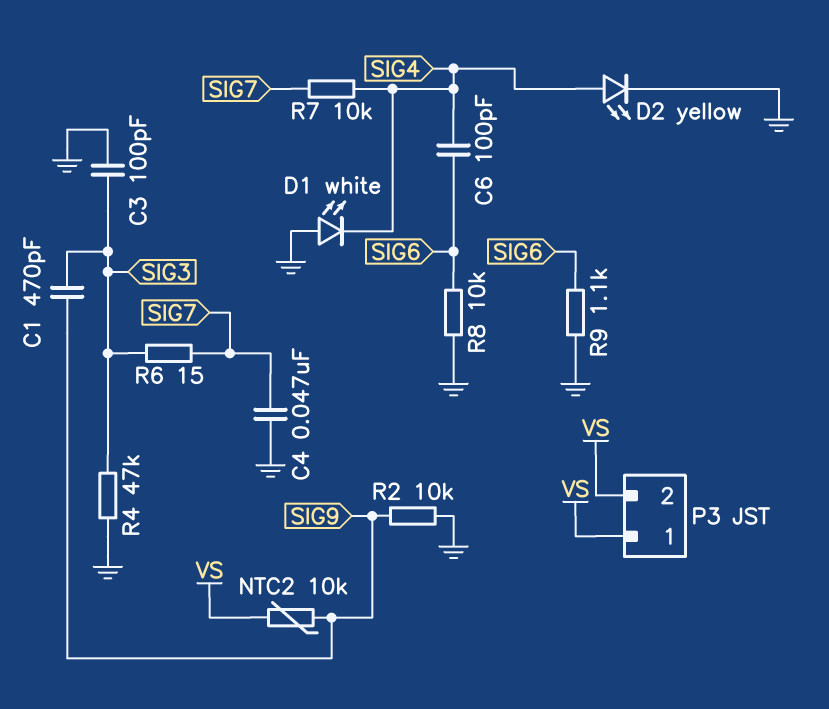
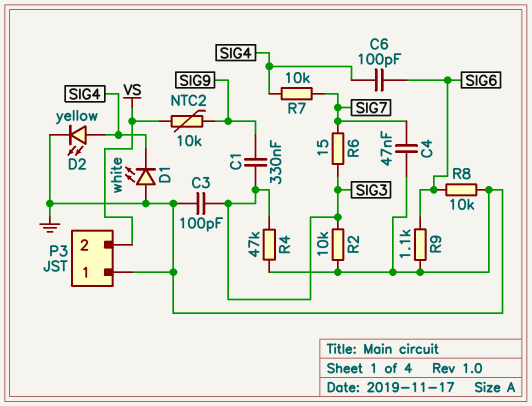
C1: 470pF (SIG3, SIG9) -> 330nF (SIG3, SIG9)
P3 pin 1: VS -> GND
R2: 10k (GND, SIG9) -> 10k (GND, SIG3)

